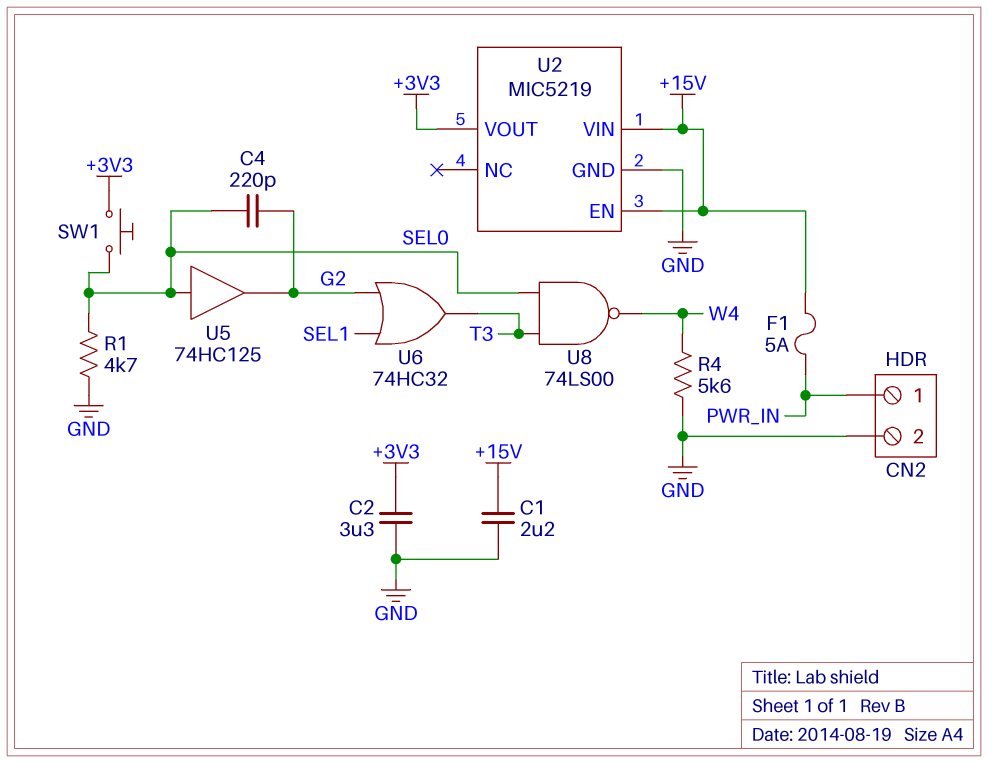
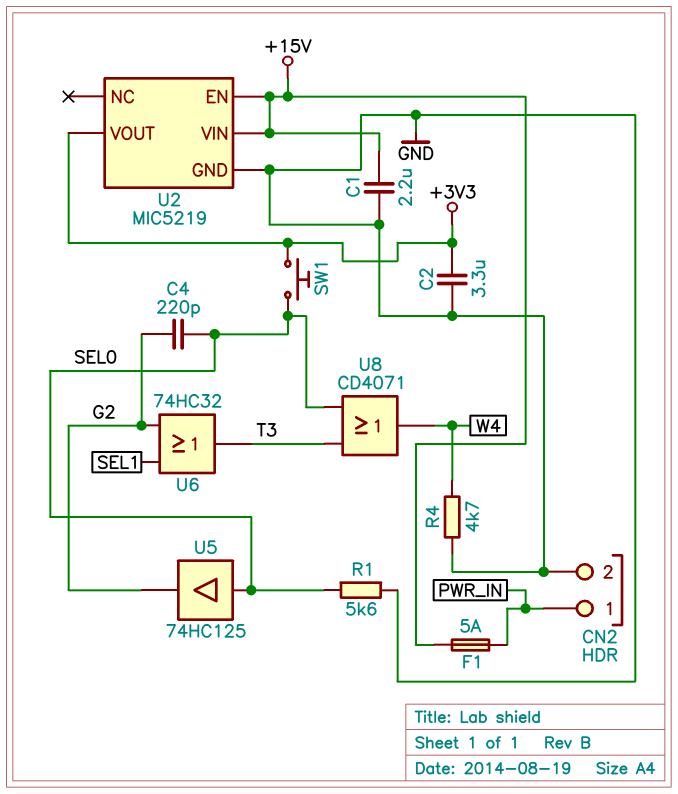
R1: 4.7k (GND, SEL0) -> 5.6k (GND, SEL0)
R4: 5.6k (GND, W4) -> 4.7k (GND, W4)
U8: NAND 74LS00 (in SEL0, in T3, out W4) -> OR CD4071 (in SEL0, in T3, out W4)

